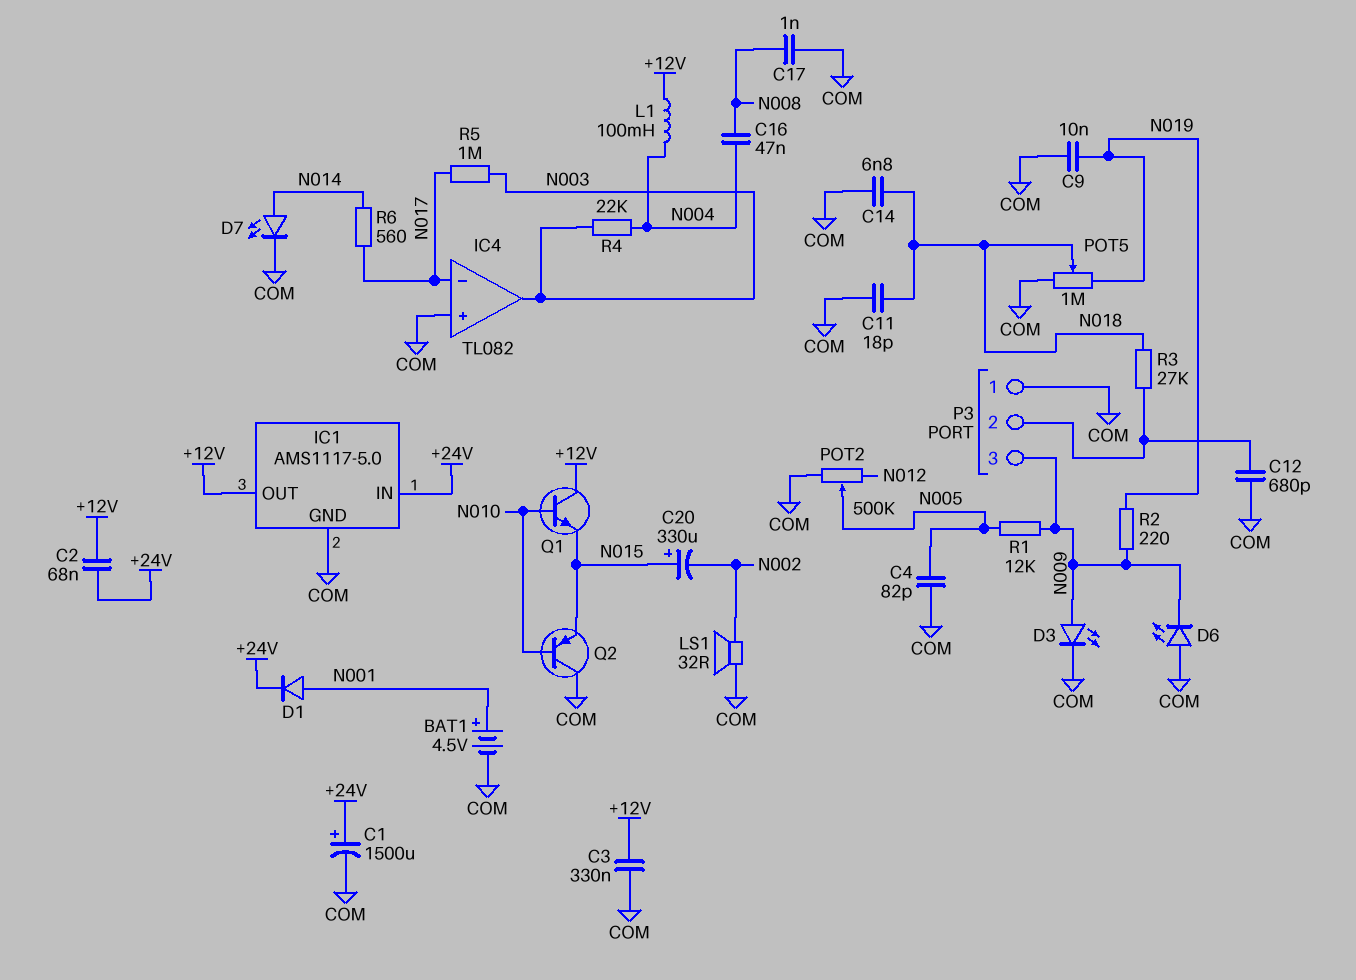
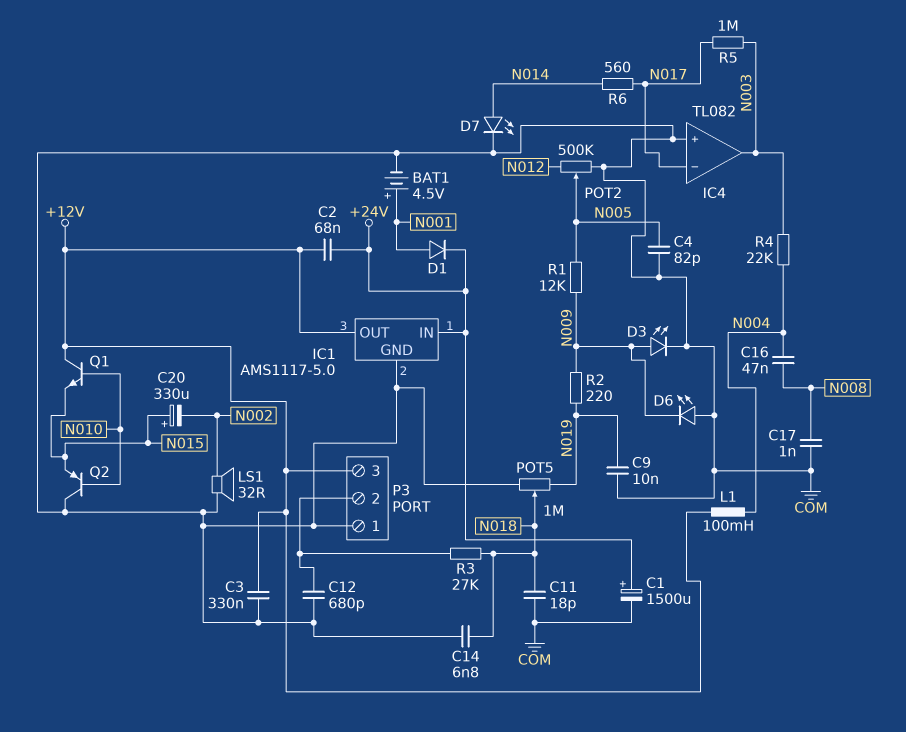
P3 pin 3: N009 -> +12V

